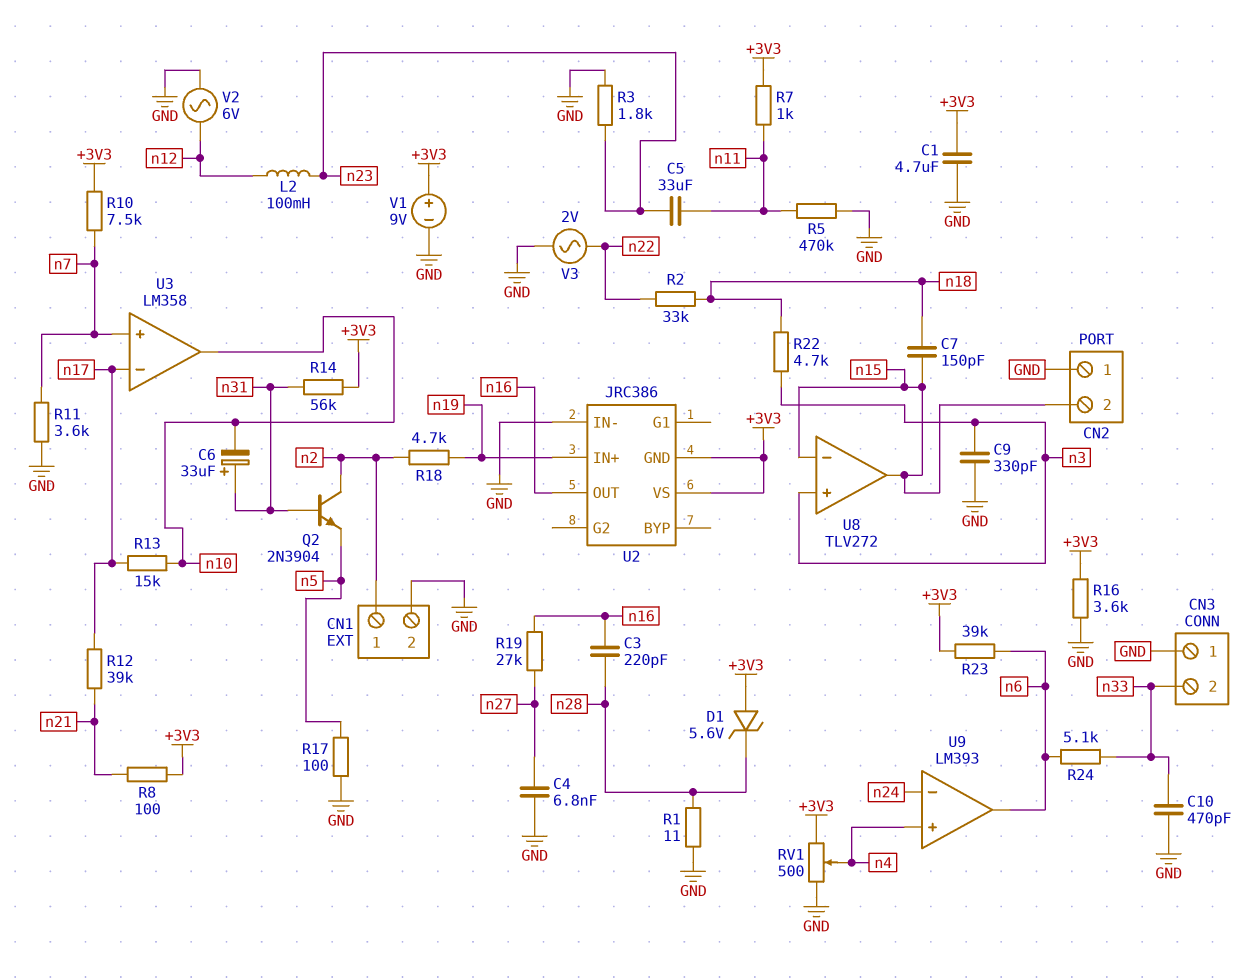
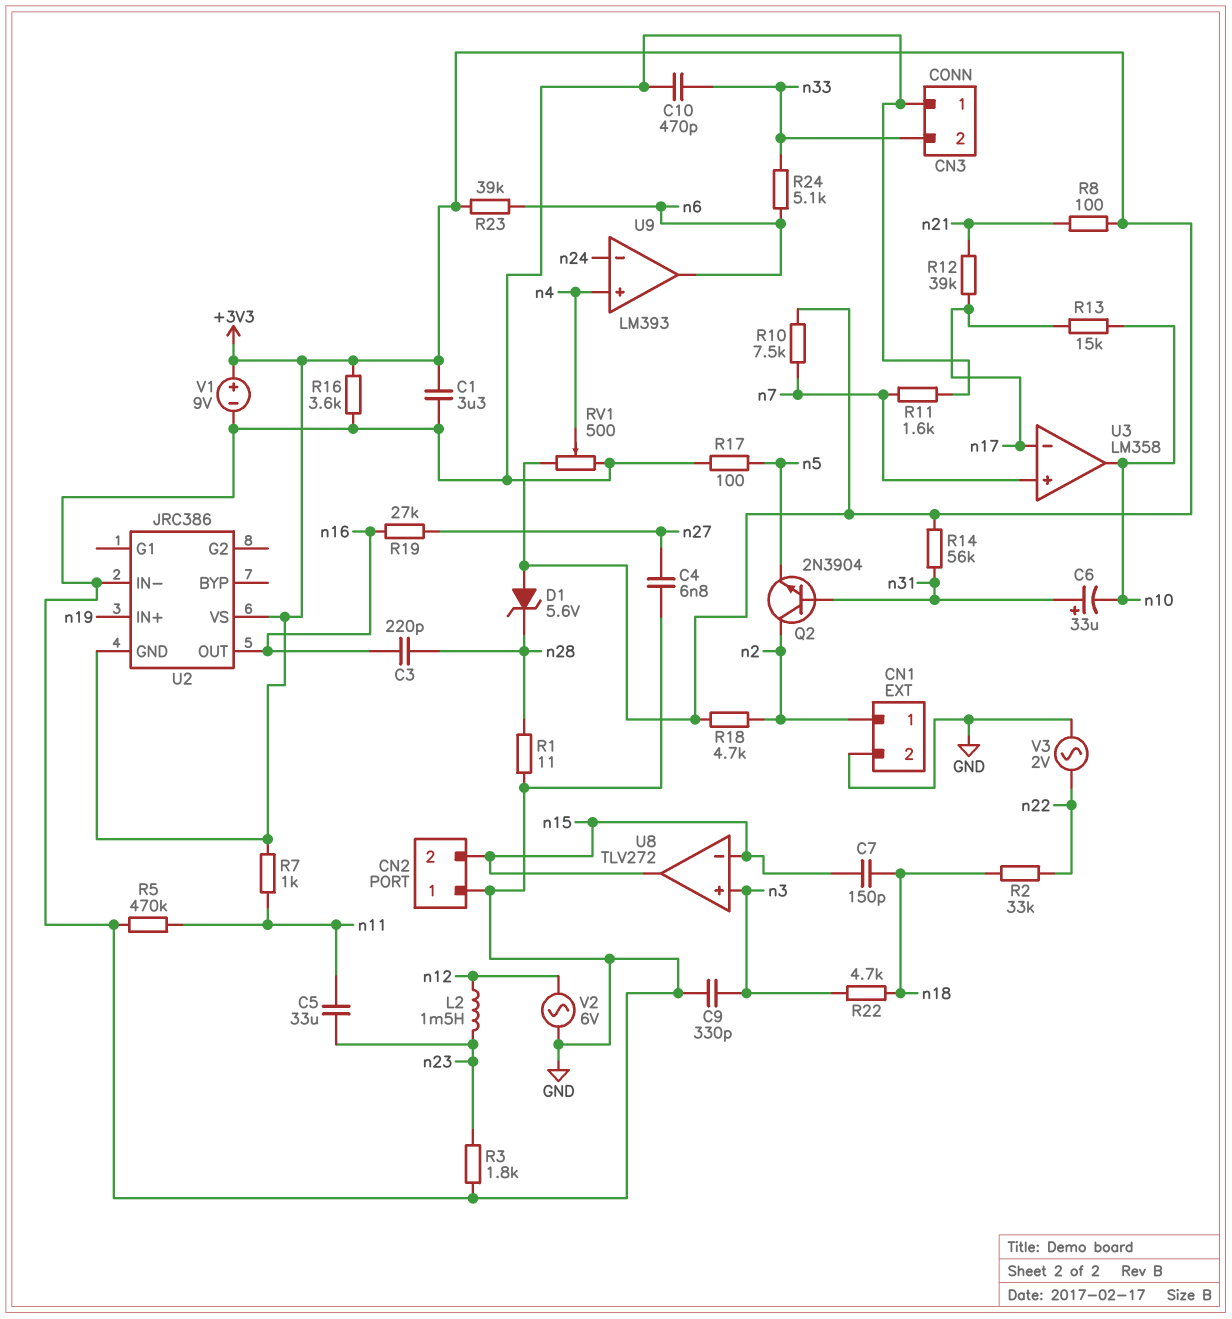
C1: 4.7uF (+3V3, GND) -> 3.3uF (+3V3, GND)
L2: 100mH (n12, n23) -> 1.5mH (n12, n23)
R11: 3.6k (GND, n7) -> 1.6k (GND, n7)
R18: 4.7k (n2, n19) -> 4.7k (+3V3, n2)

